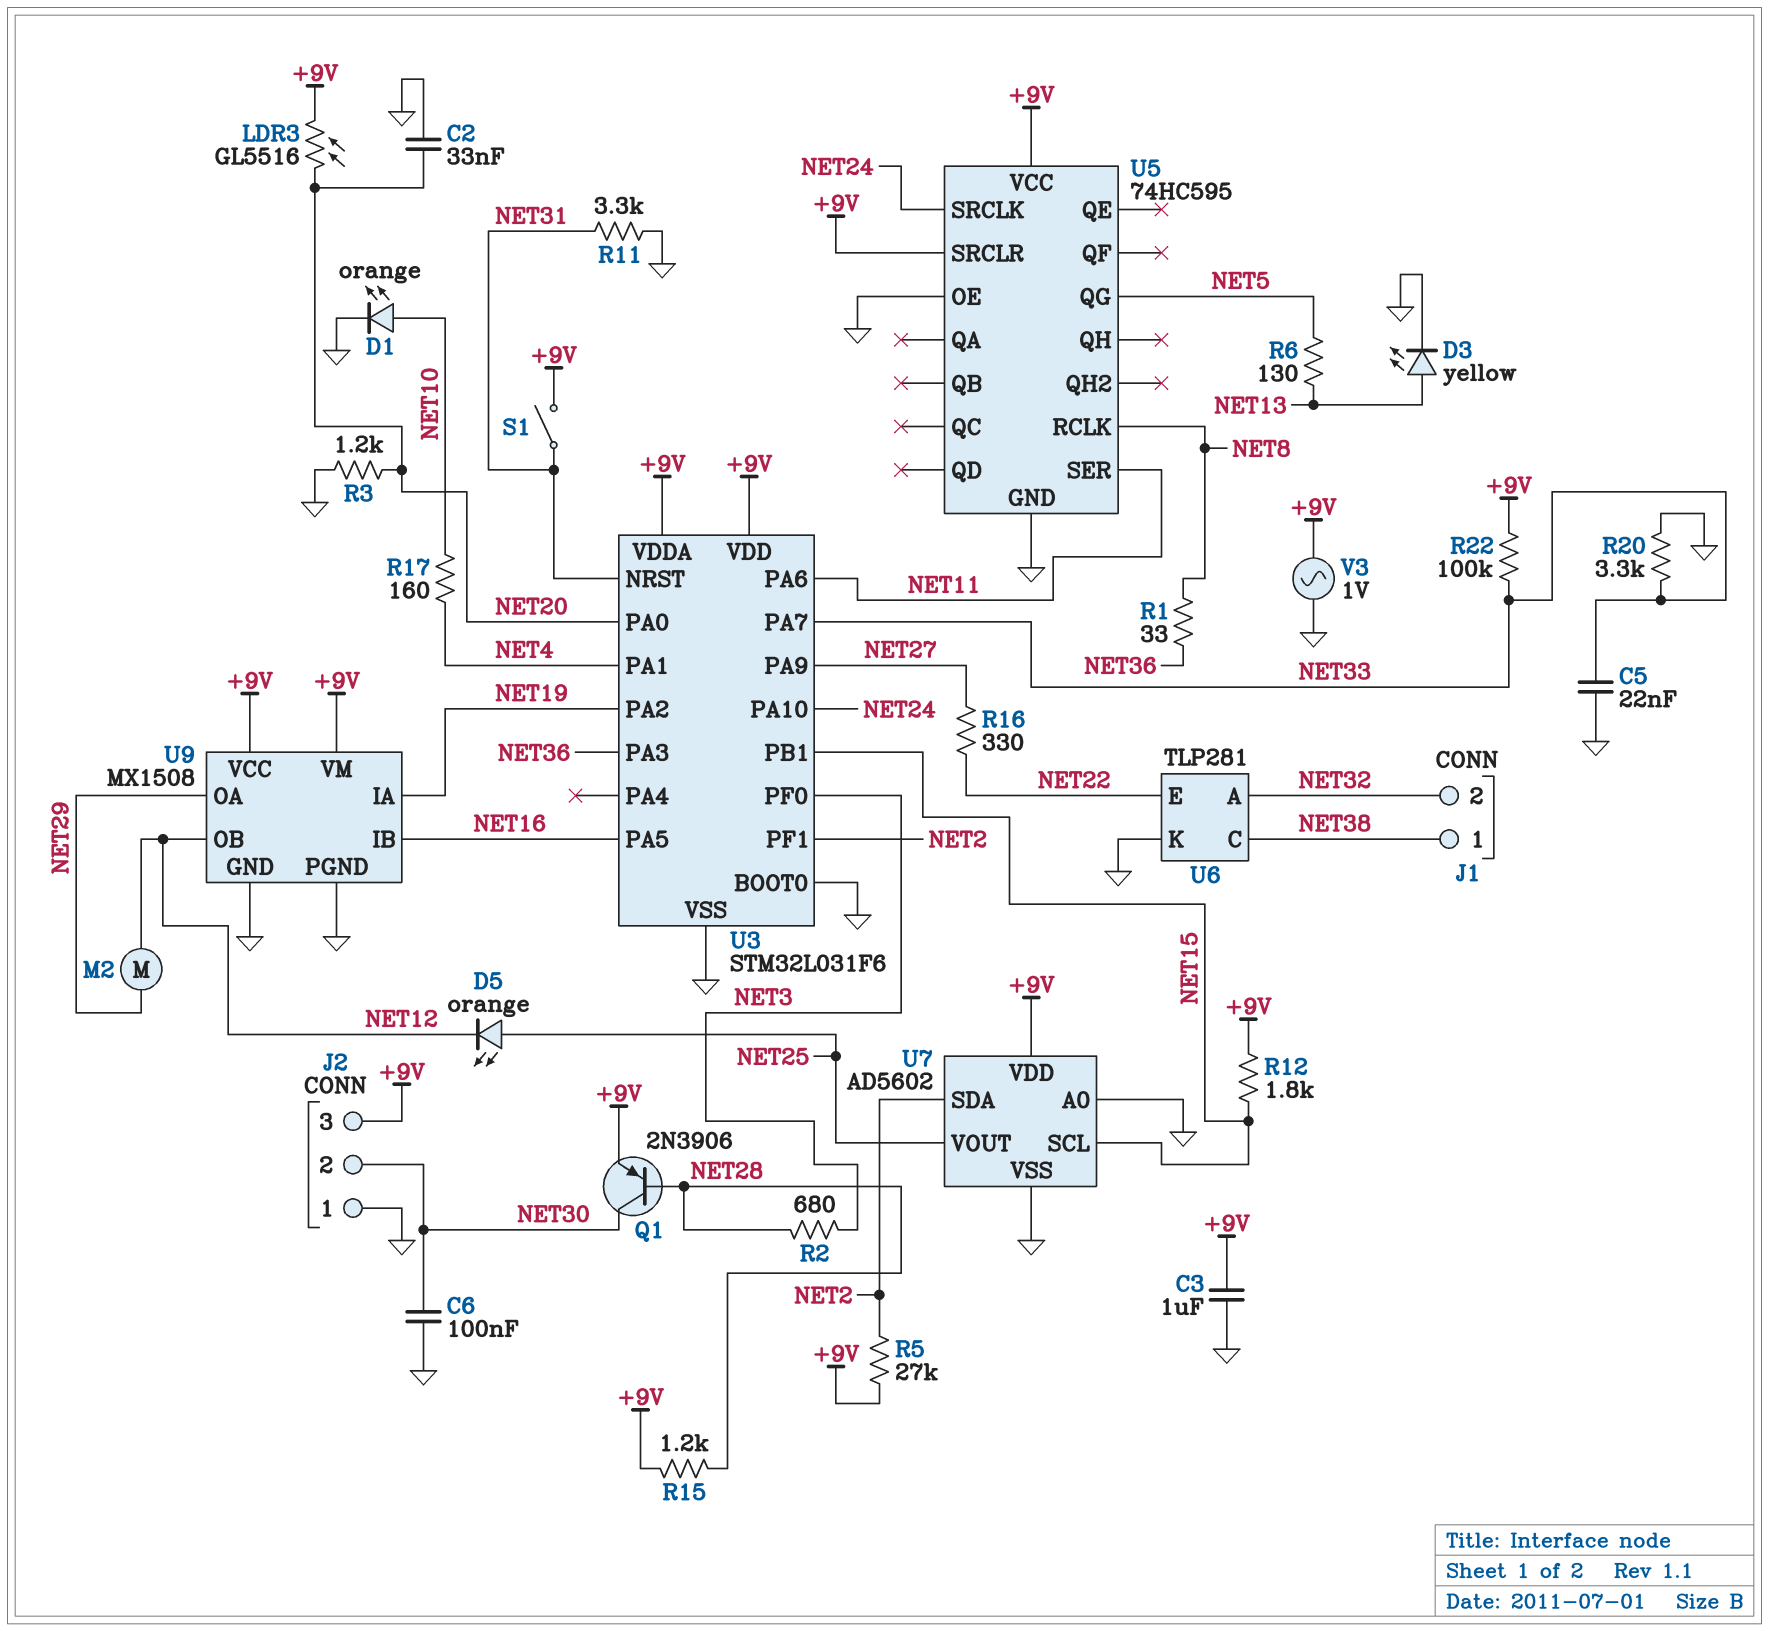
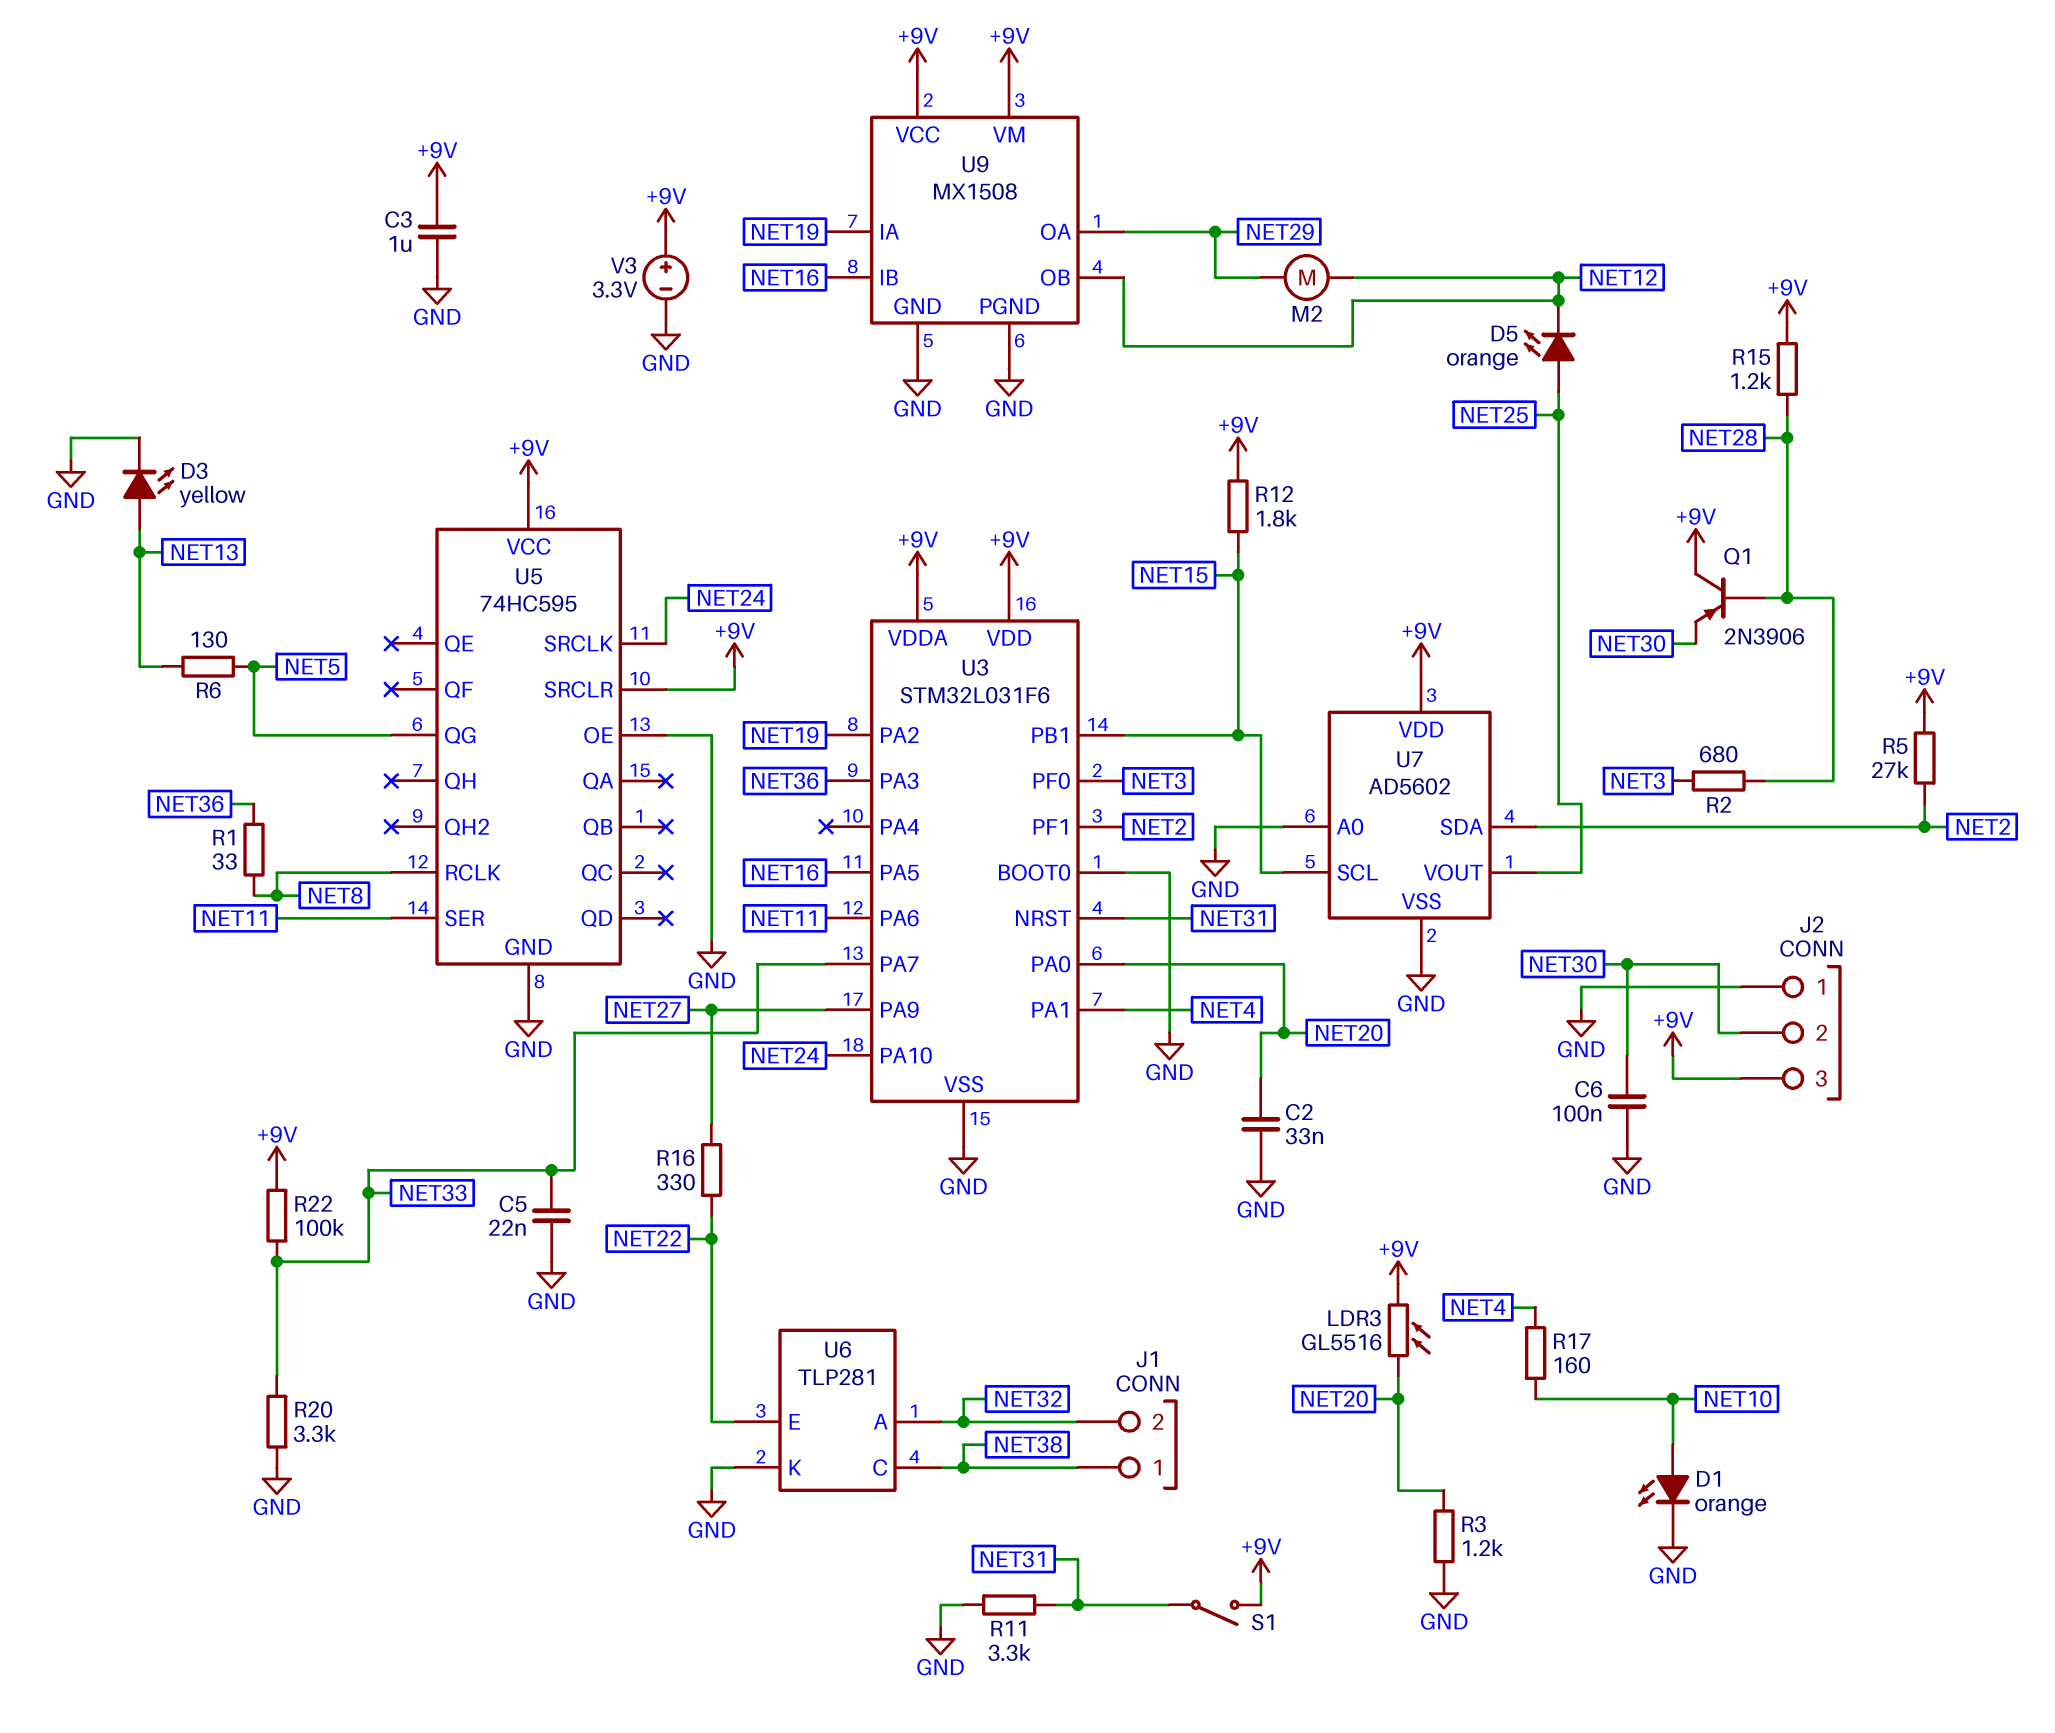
Q1: PNP 2N3906 (B NET28, C NET30, E +9V) -> PNP 2N3906 (B NET28, C +9V, E NET30)
V3: AC 1V (+9V, GND) -> 3.3V (plus +9V, minus GND)

